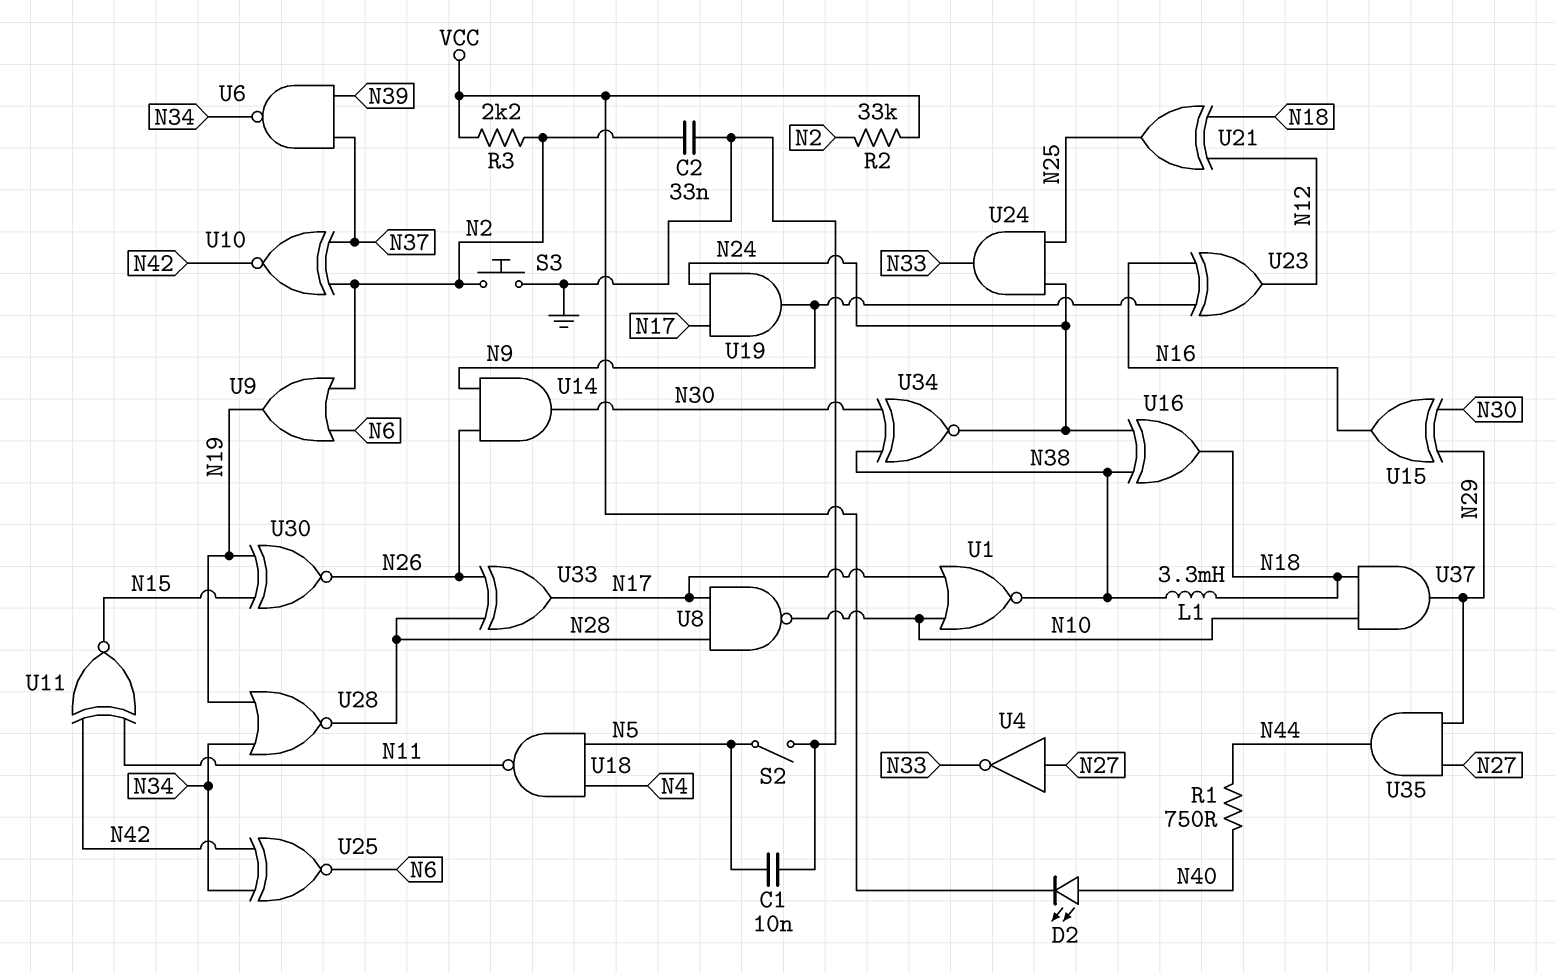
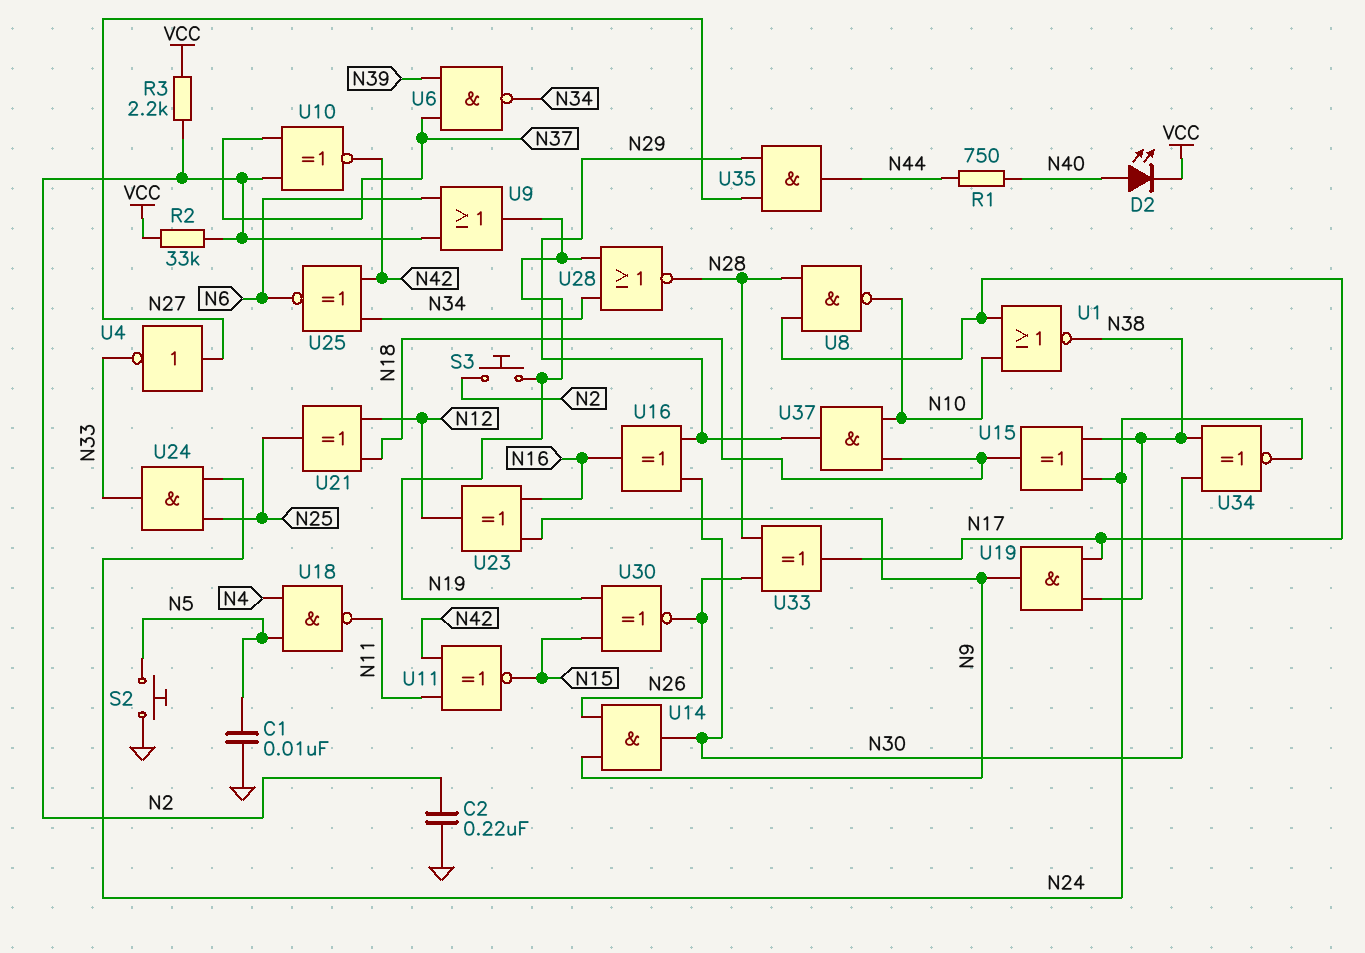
C2: 33nF (GND, N2) -> 220nF (GND, N2)
L1: 3.3mH (N18, N38) -> none
S2: switch (GND, N5) -> button (GND, N5)
S3: button (GND, N2) -> button (N2, N19)
U15: XOR (in N29, in N30, out N16) -> XOR (in N24, in N38, out N18)
U16: XOR (in N24, in N38, out N18) -> XOR (in N29, in N30, out N16)
U19: AND (in N17, in N24, out N9) -> AND (in N17, in N38, out N9)

